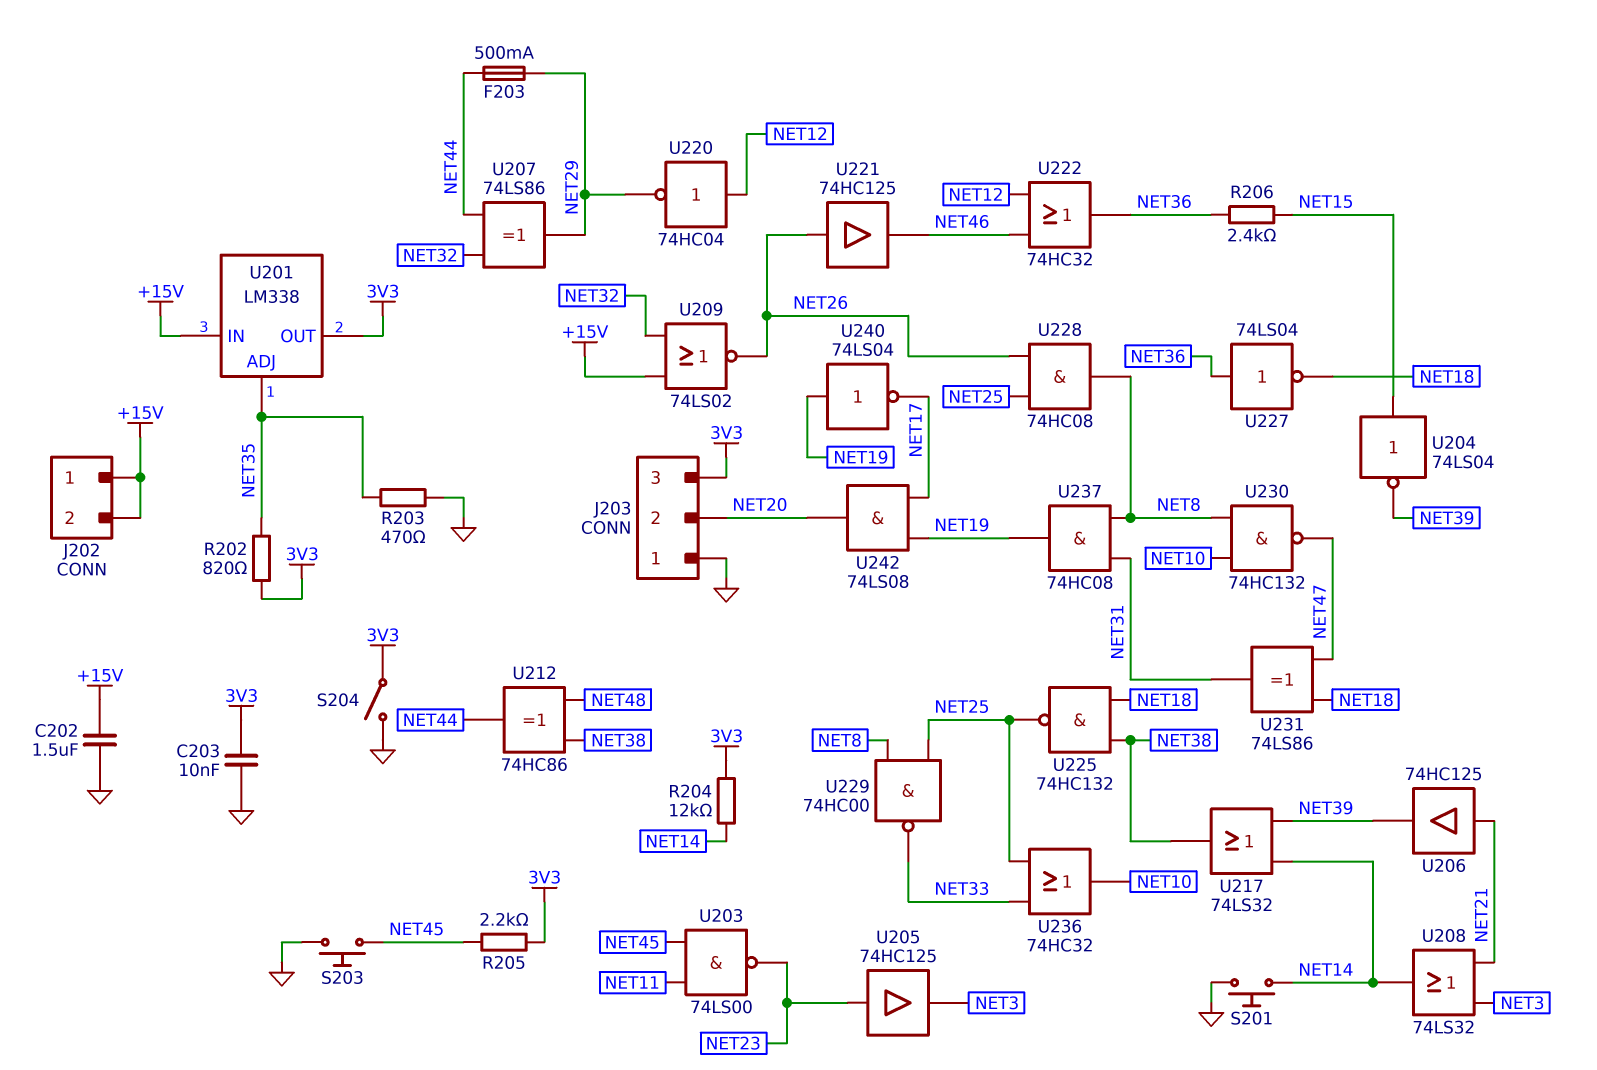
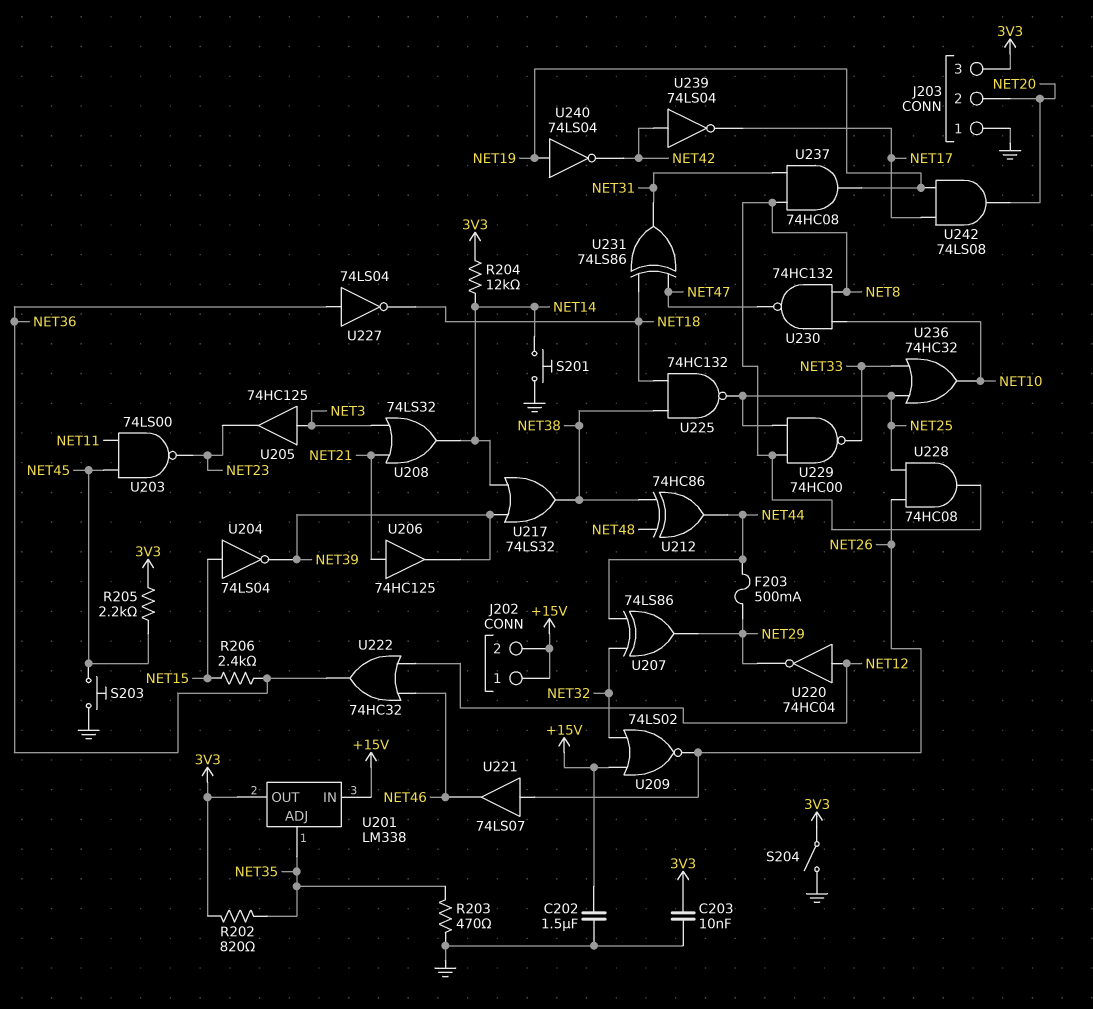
U205: buffer 74HC125 (in NET23, out NET3) -> buffer 74HC125 (in NET3, out NET23)
U221: buffer 74HC125 (in NET26, out NET46) -> buffer 74LS07 (in NET26, out NET46)
U239: none -> NOT 74LS04 (in NET42, out NET17)
U240: NOT 74LS04 (in NET19, out NET17) -> NOT 74LS04 (in NET19, out NET42)

